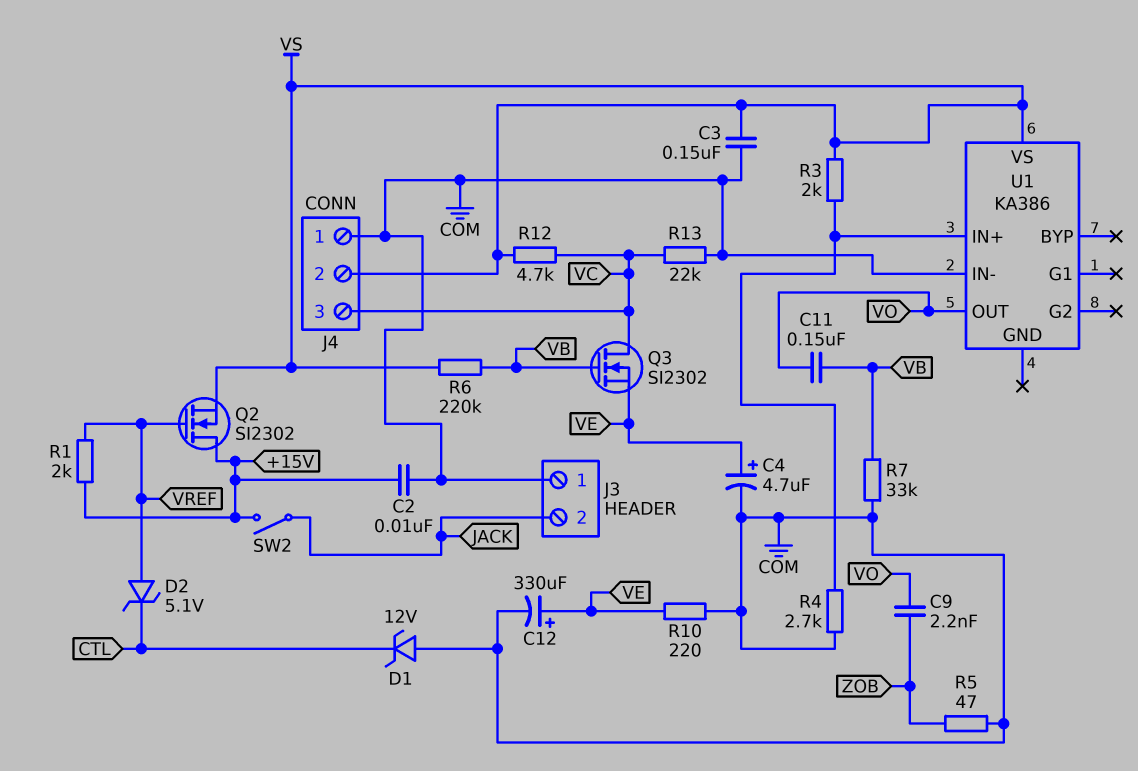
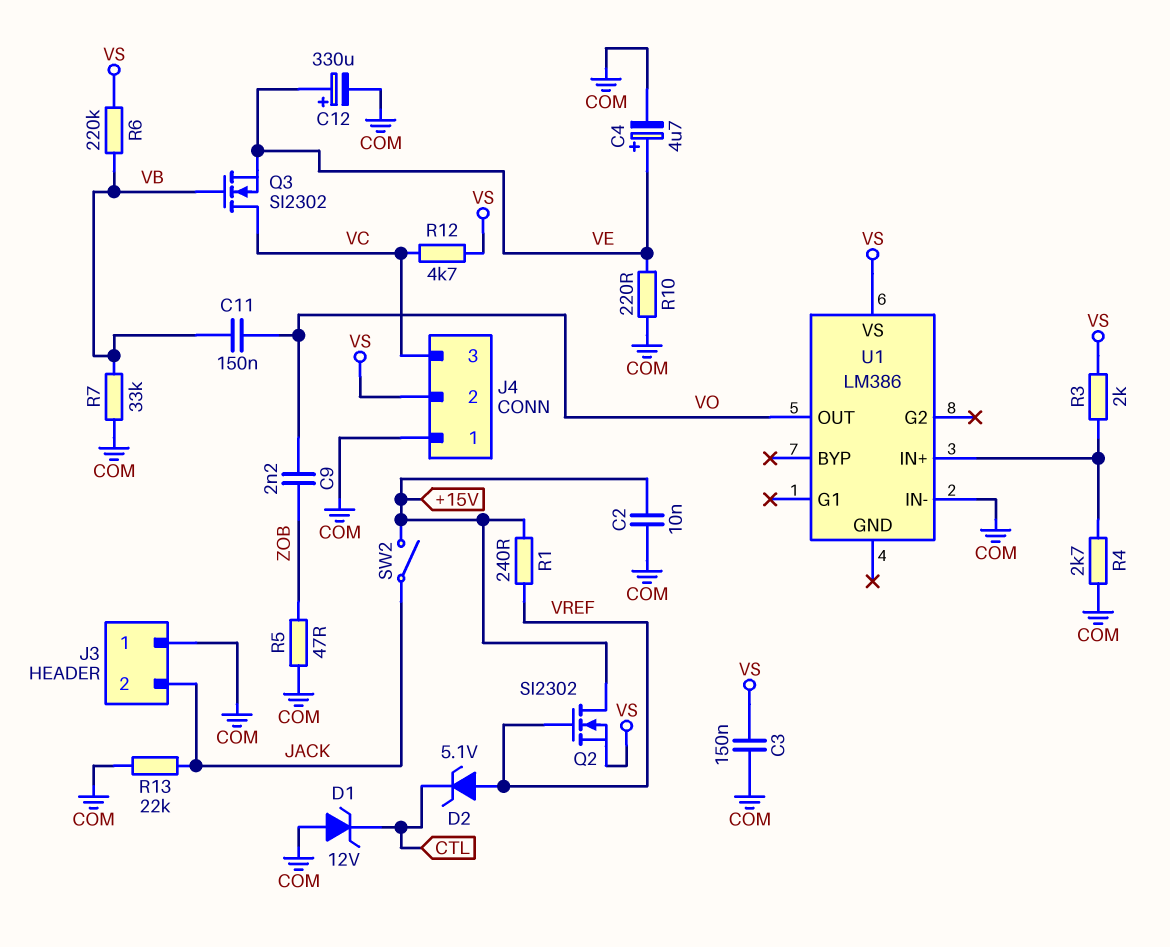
R1: 2k (+15V, VREF) -> 240 (+15V, VREF)
R13: 22k (COM, VC) -> 22k (COM, JACK)
U1: KA386 -> LM386

